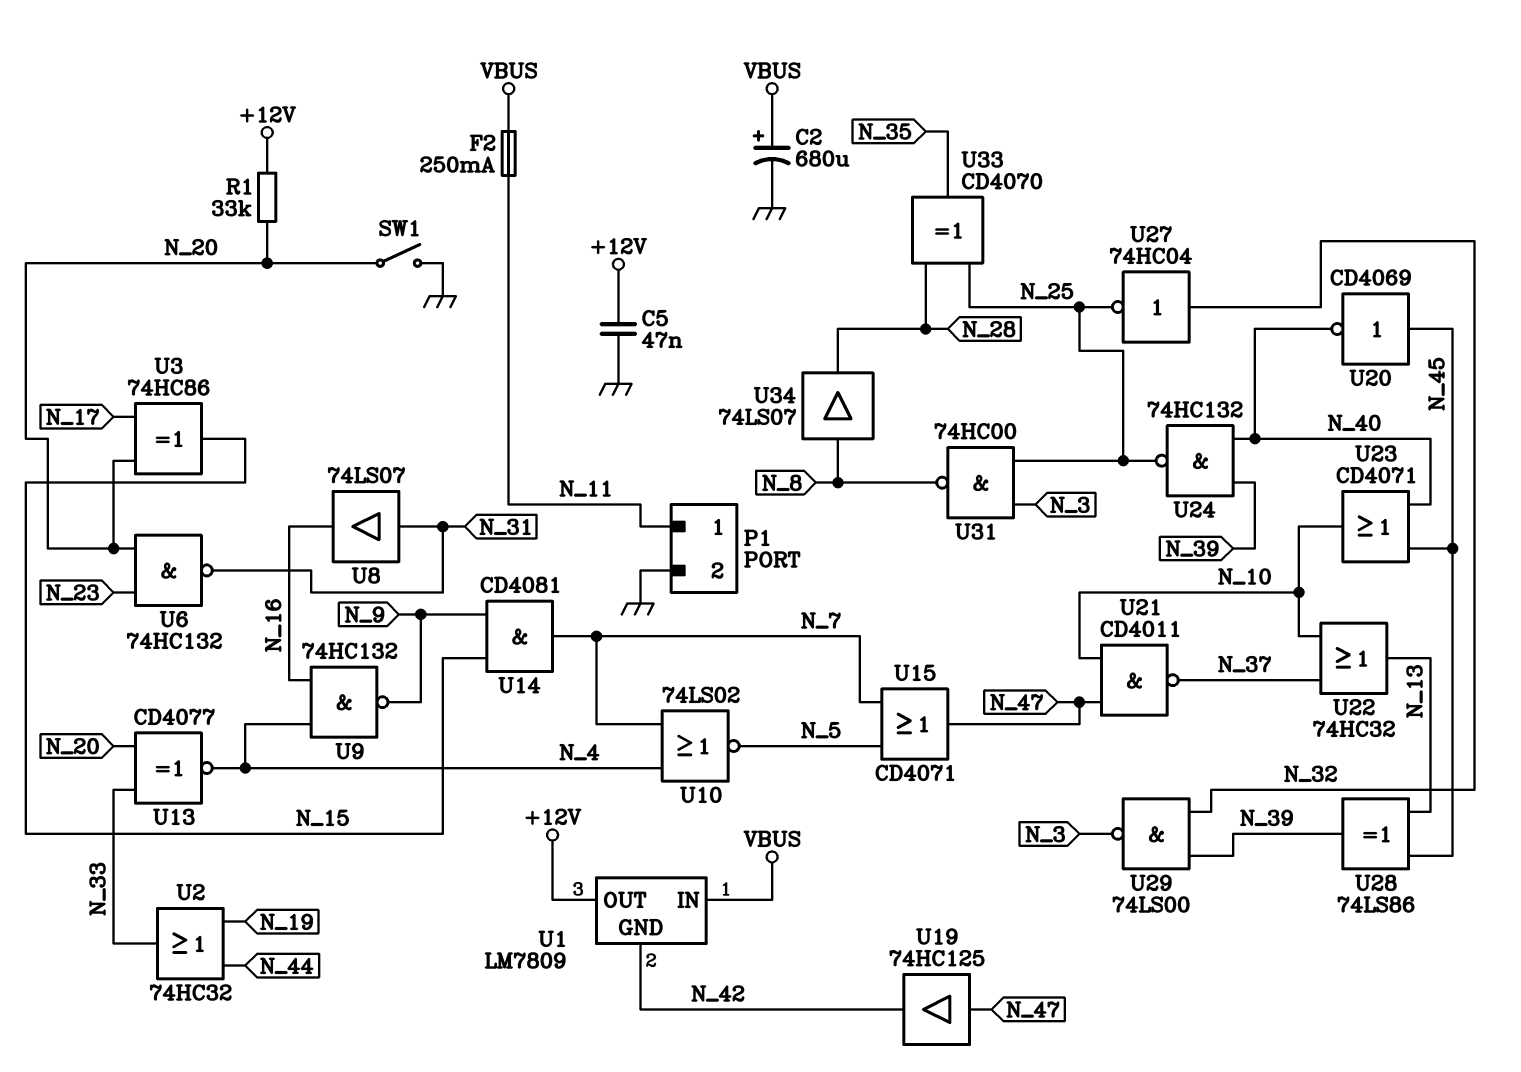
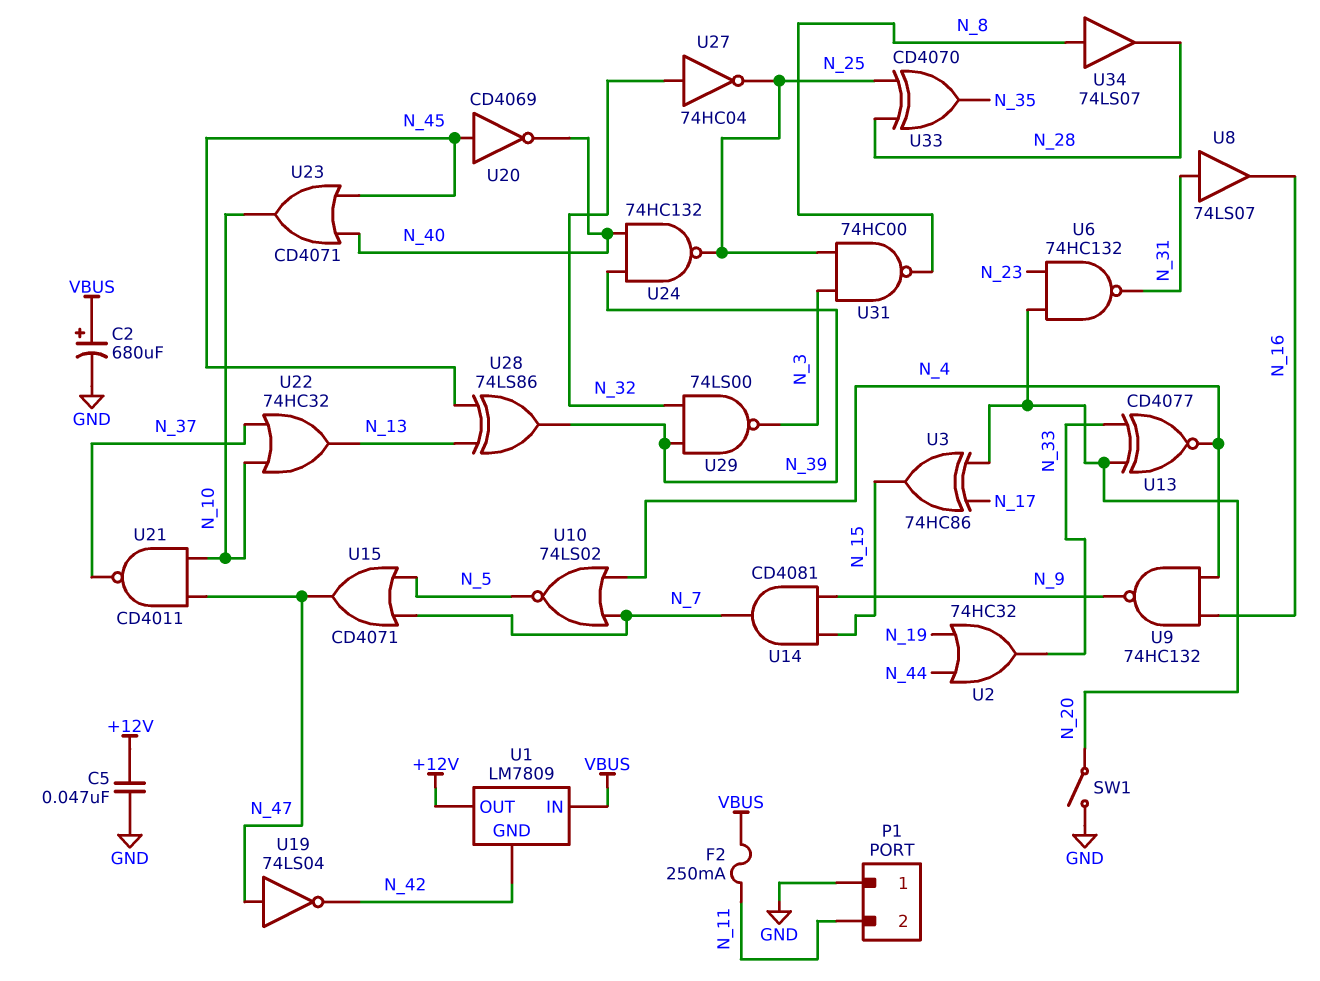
P1 pin 1: N_11 -> GND
P1 pin 2: GND -> N_11
R1: 33k (+12V, N_20) -> none
U19: buffer 74HC125 (in N_47, out N_42) -> NOT 74LS04 (in N_47, out N_42)

